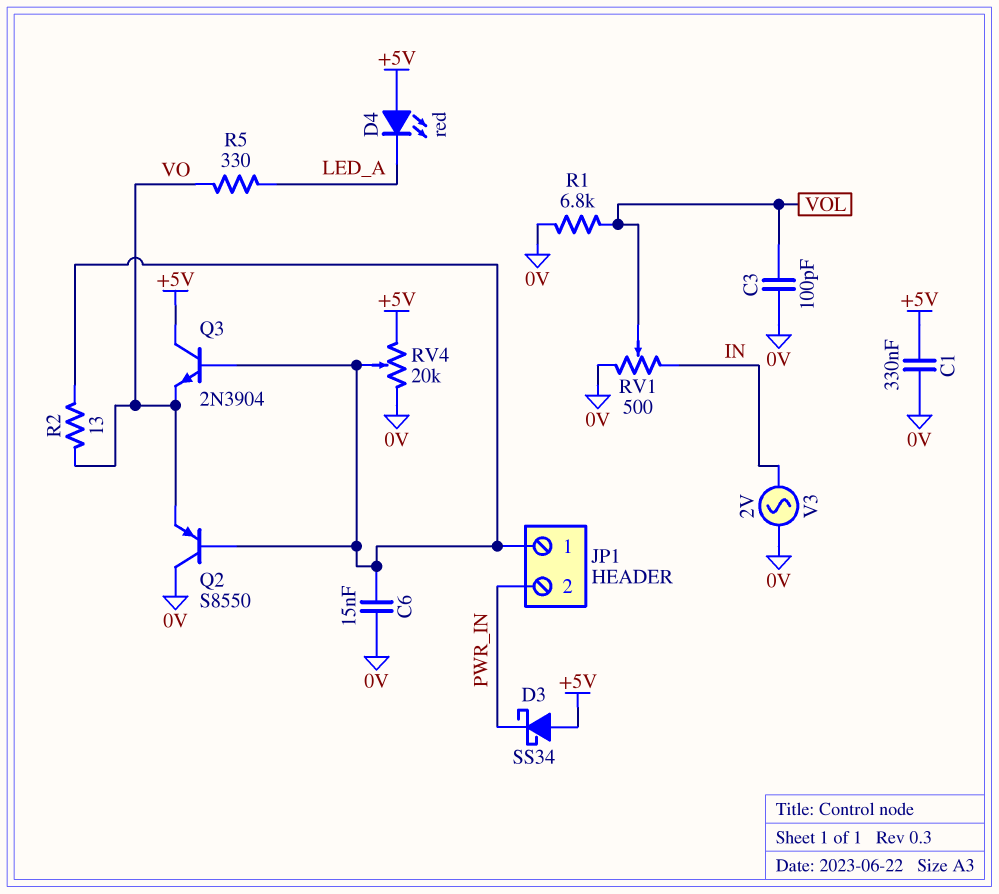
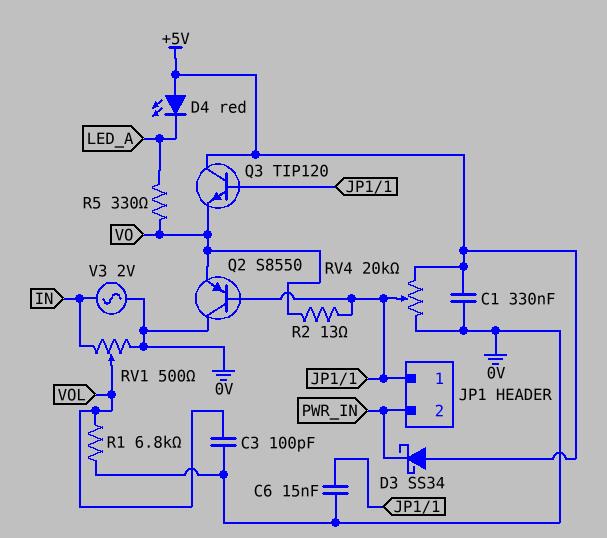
Q3: NPN 2N3904 (B JP1/1, C +5V, E VO) -> NPN TIP120 (B JP1/1, C +5V, E VO)

